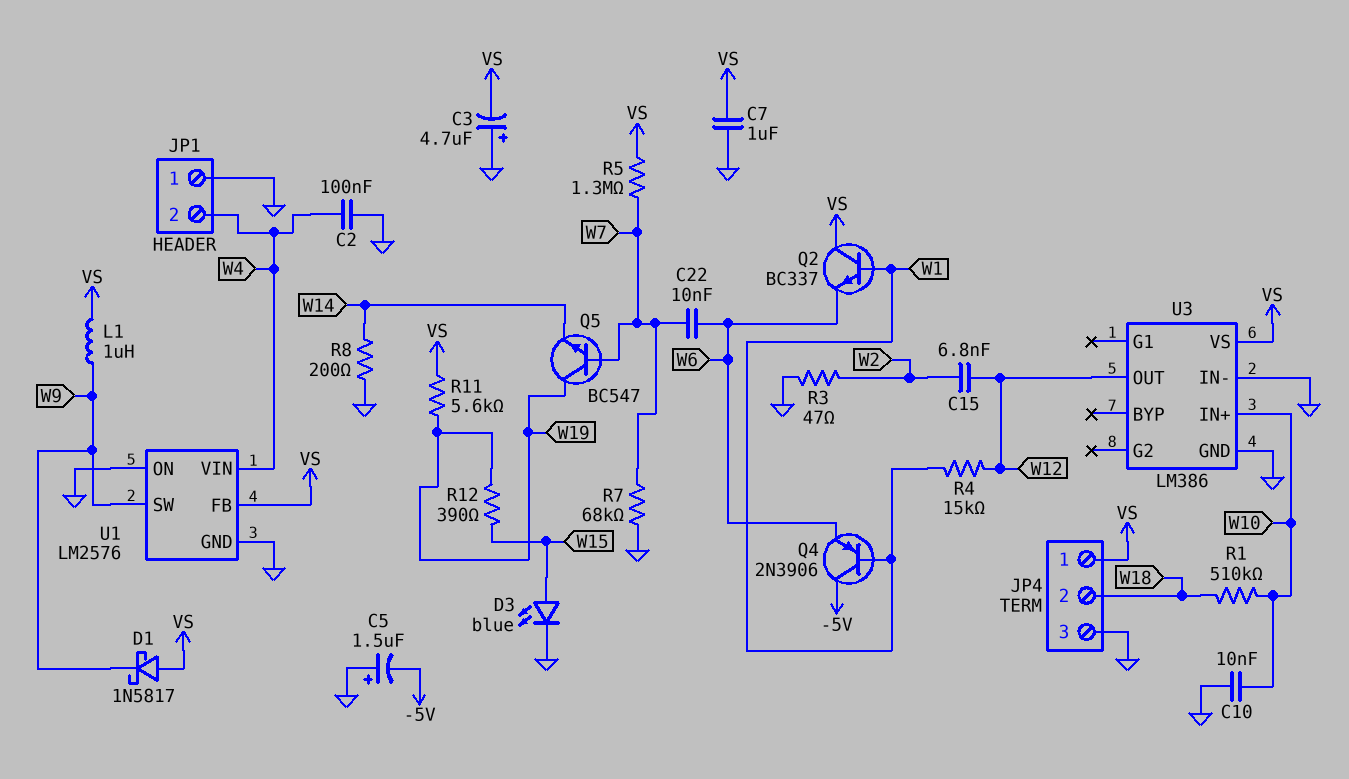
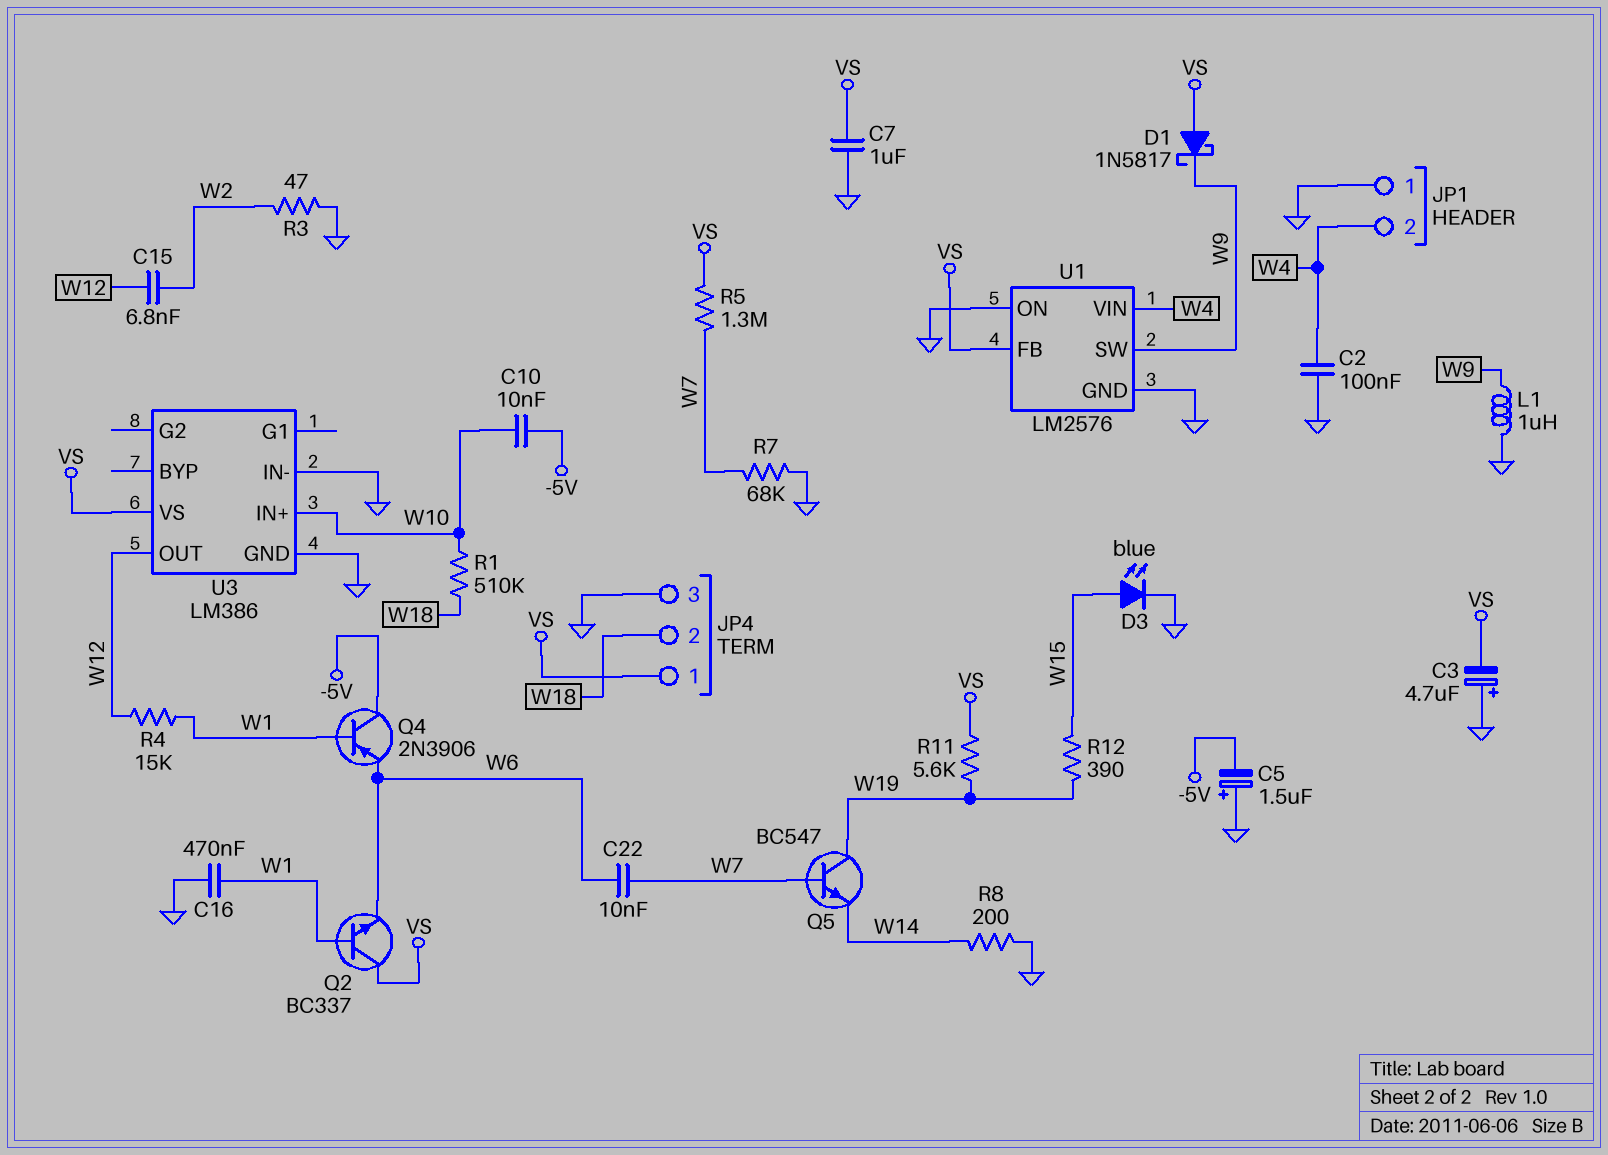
C10: 10nF (GND, W10) -> 10nF (-5V, W10)
C16: none -> 470nF (GND, W1)
L1: 1uH (VS, W9) -> 1uH (GND, W9)

